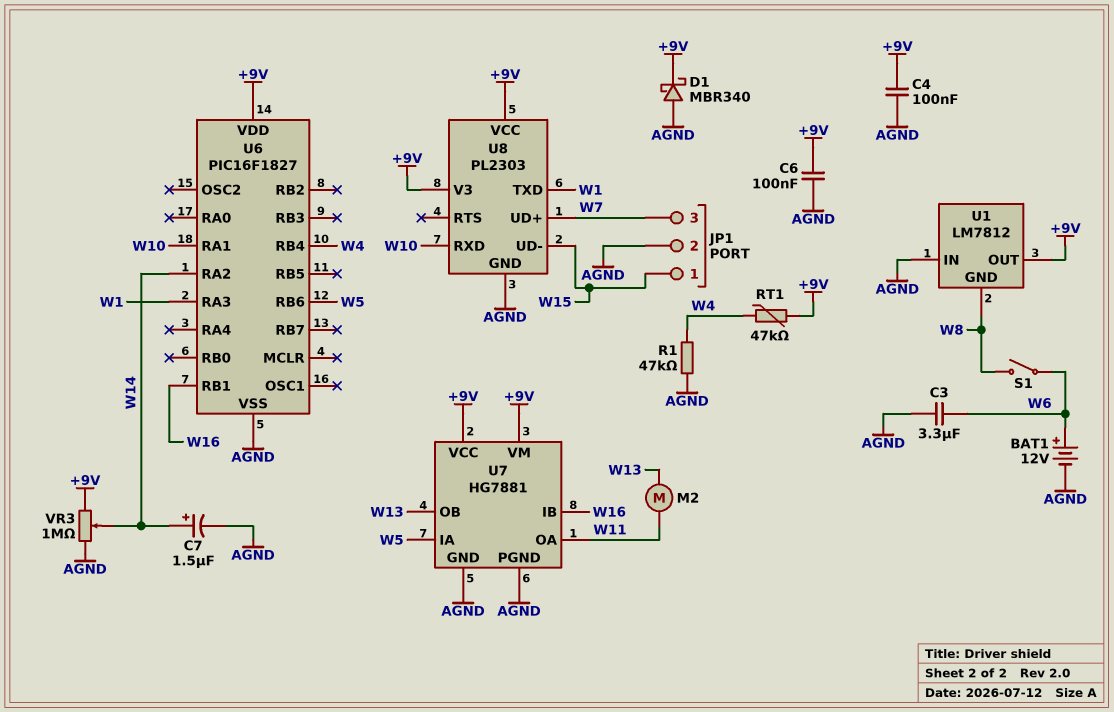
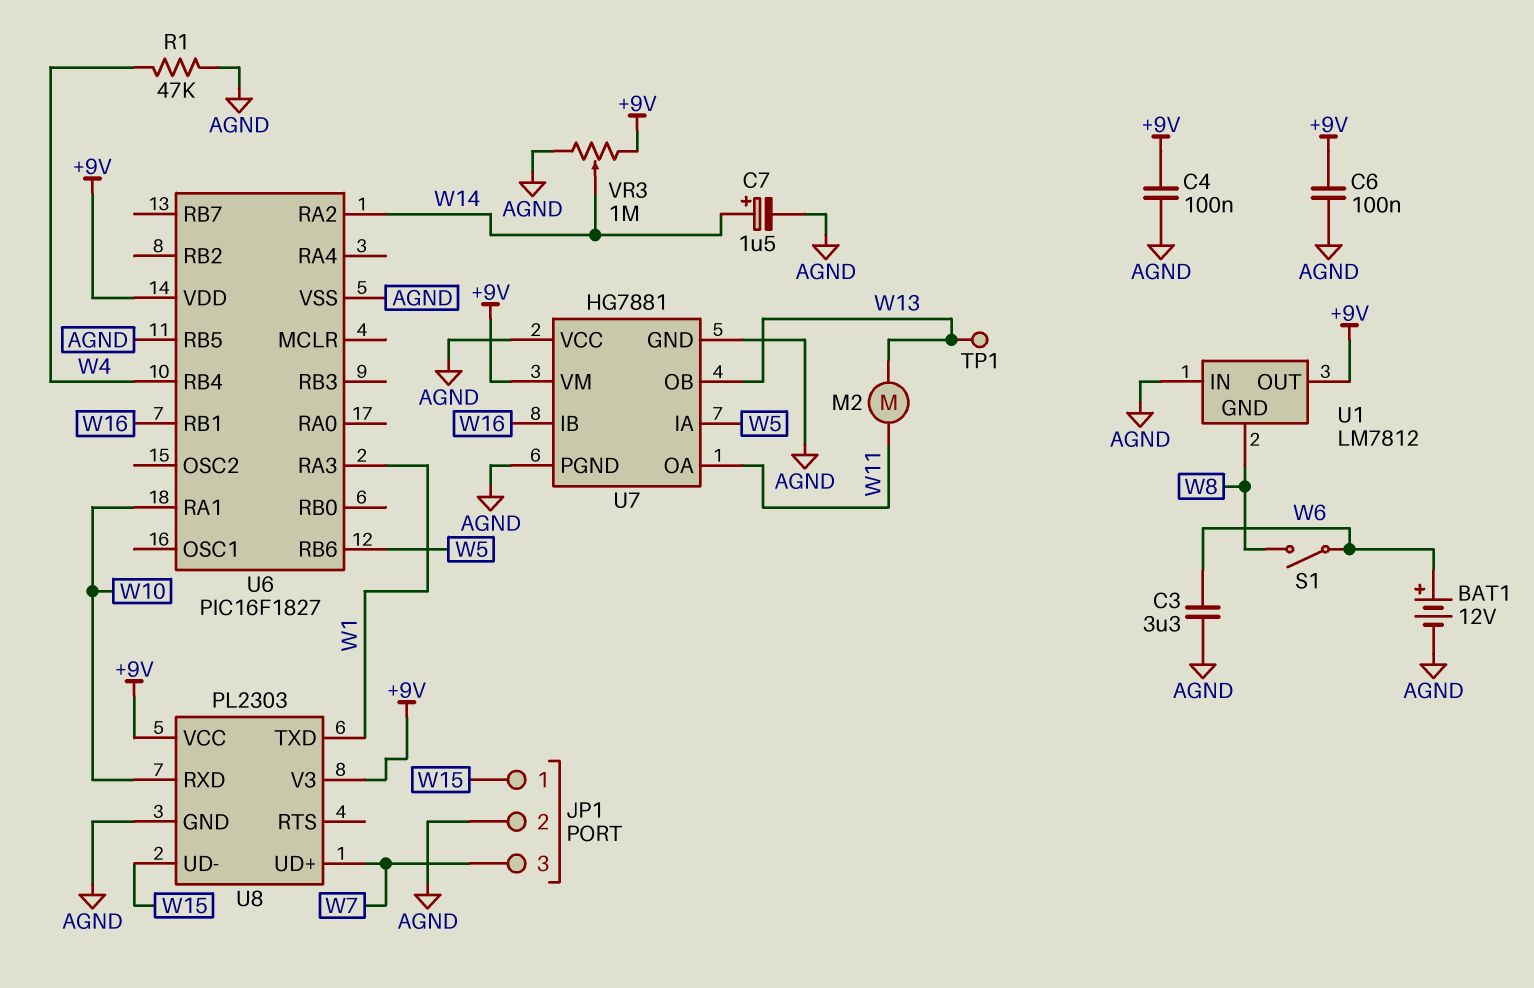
D1: schottky MBR340 (A AGND, K +9V) -> none
RT1: 47k (+9V, W4) -> none
TP1: none -> test point (W13)
U6 pin RB5: none -> AGND
U7 pin VCC: +9V -> AGND

